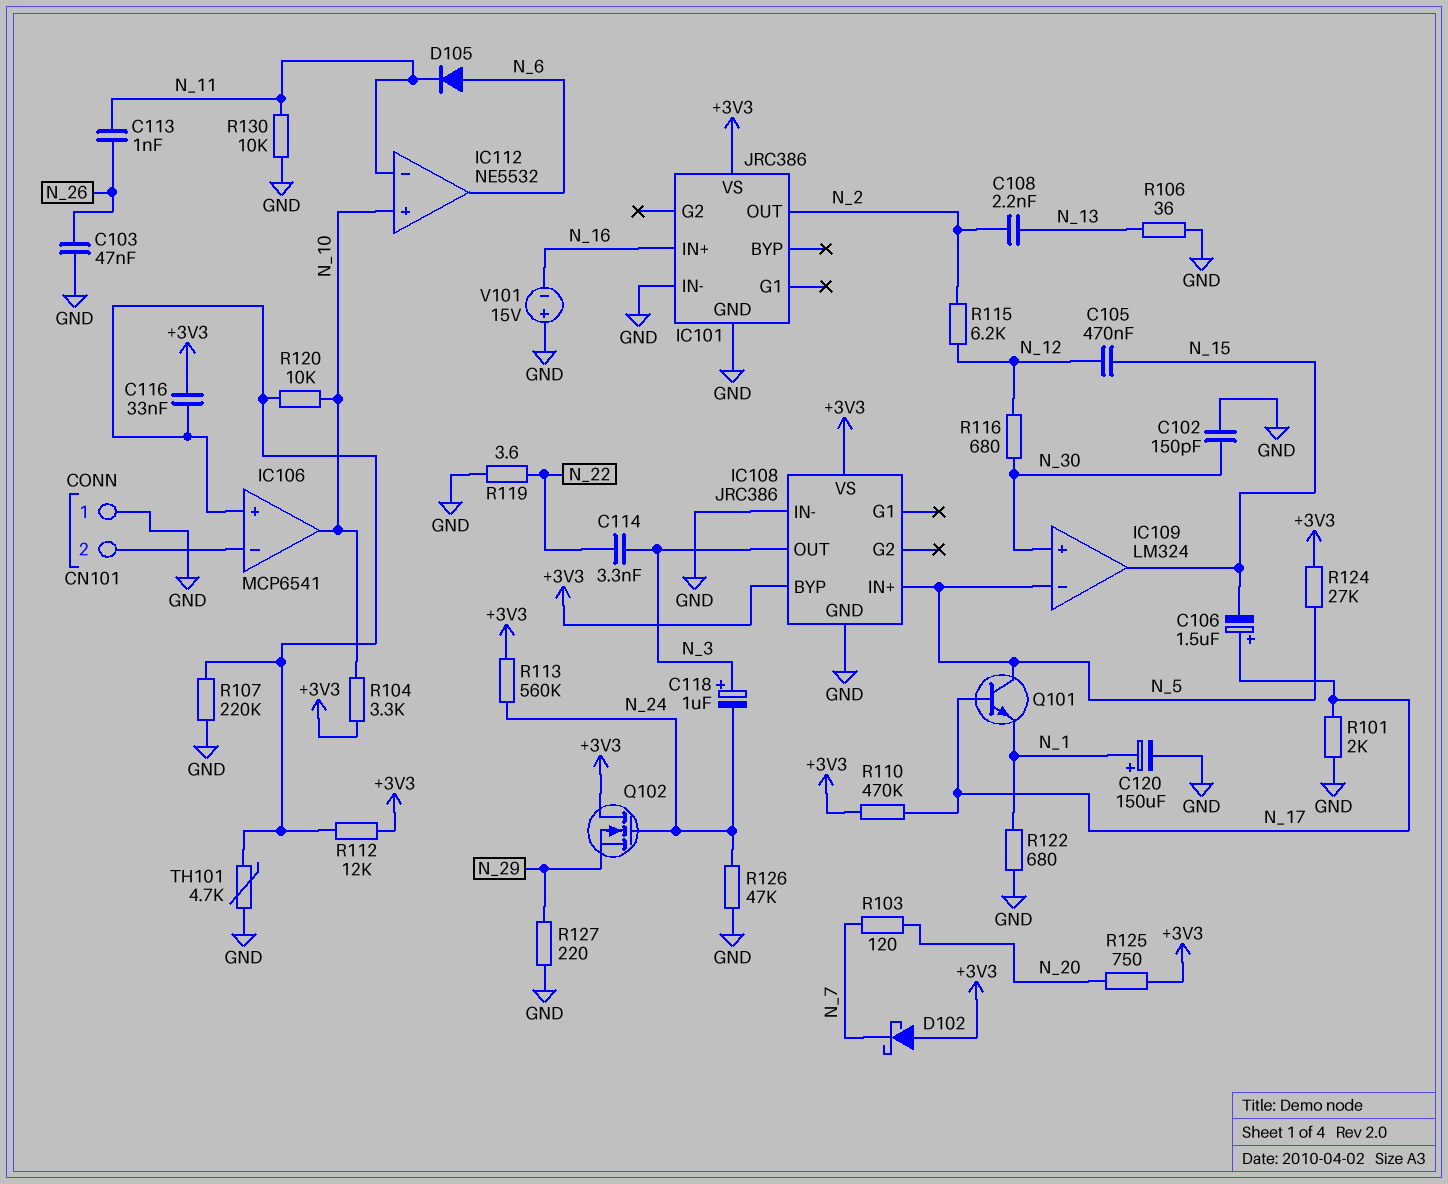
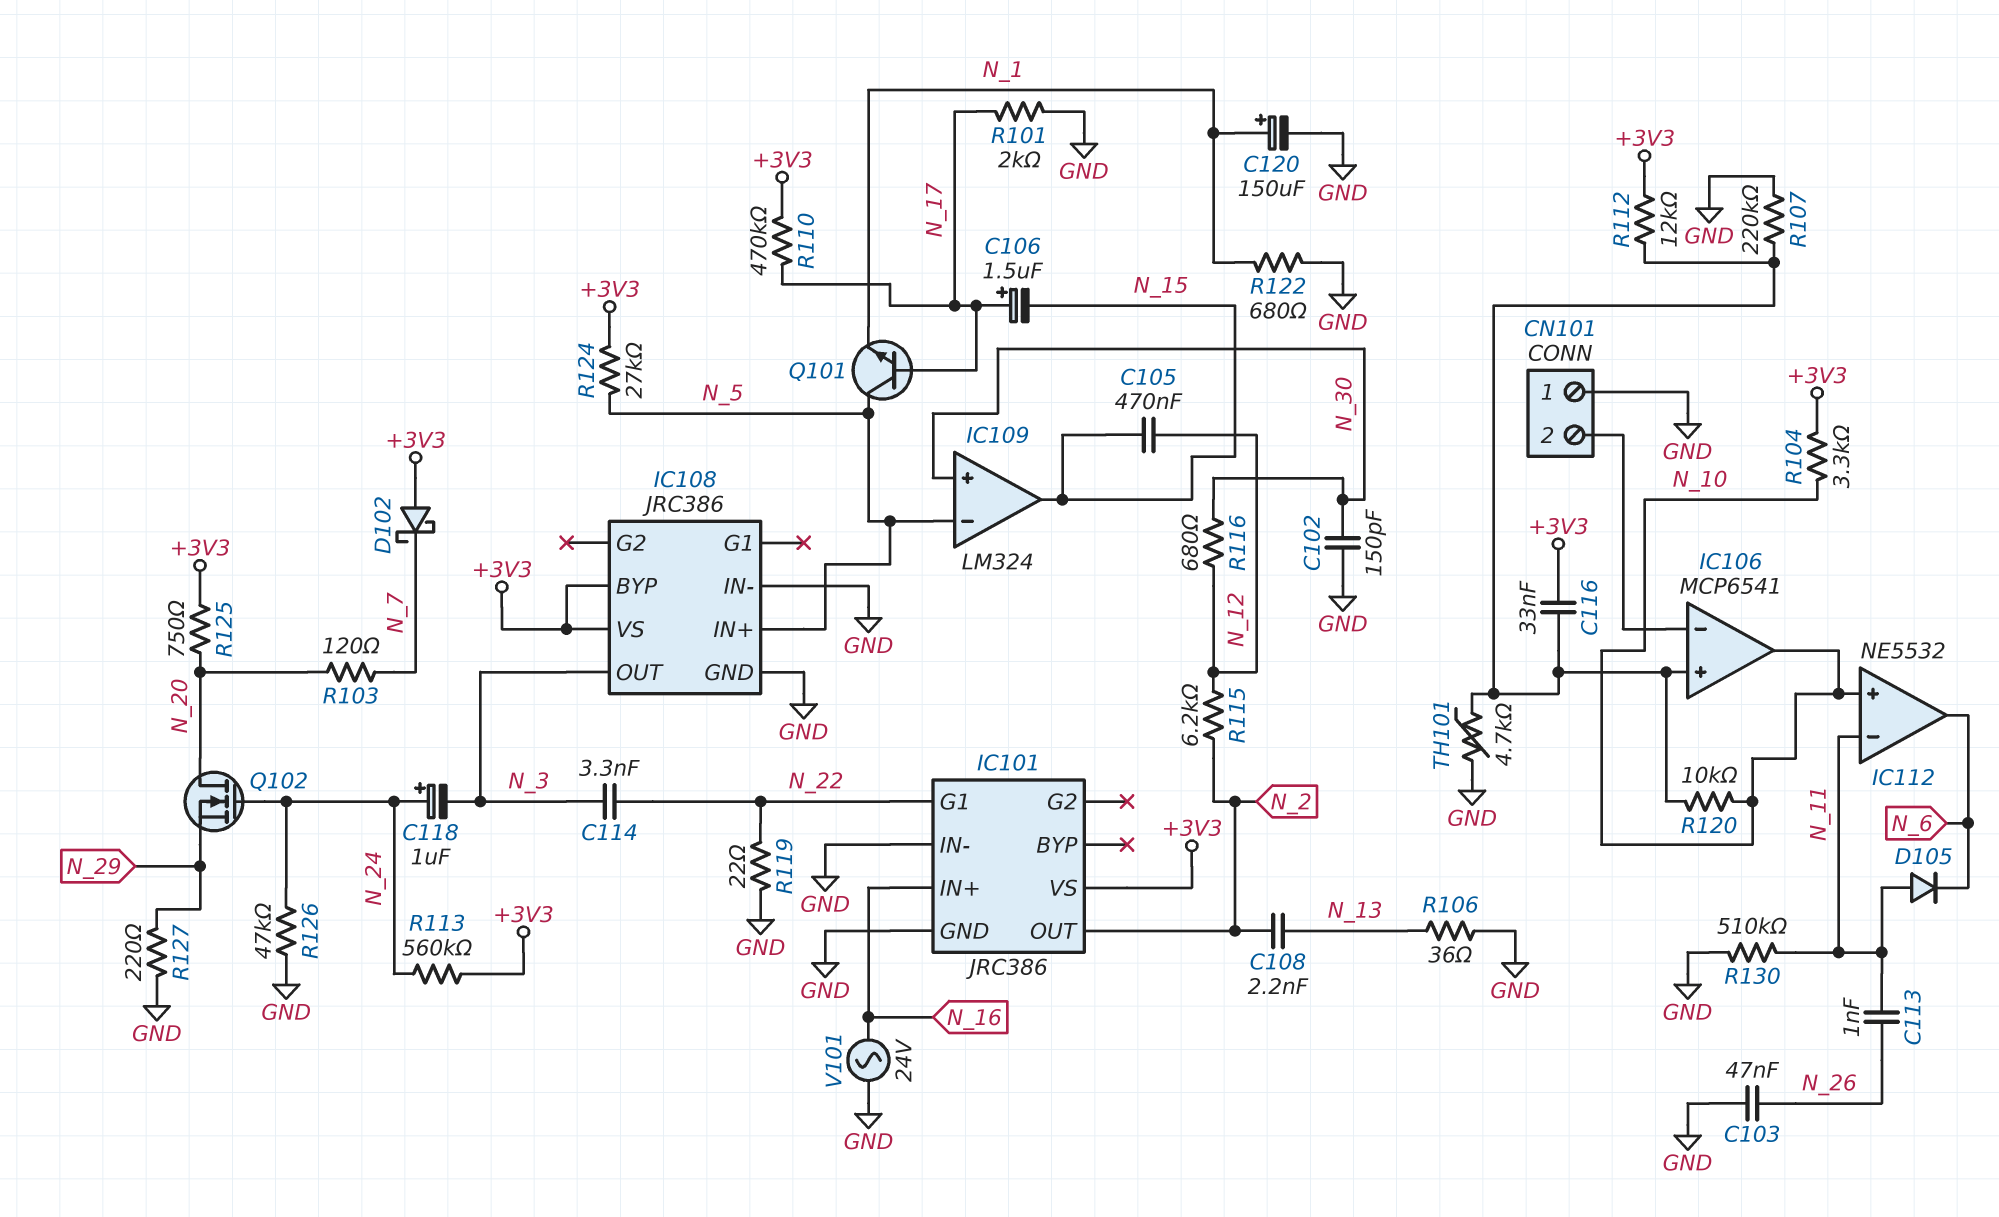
C118: 1uF (plus N_3, minus N_24) -> 1uF (plus N_24, minus N_3)
D105: diode (A N_6, K N_11) -> diode (A N_11, K N_6)
IC101 pin G1: none -> N_22
Q102: NMOS (G N_24, D +3V3, S N_29) -> NMOS (G N_24, D N_20, S N_29)
R119: 3.6 (GND, N_22) -> 22 (GND, N_22)
R130: 10k (GND, N_11) -> 510k (GND, N_11)
V101: 15V (plus GND, minus N_16) -> AC 24V (GND, N_16)

